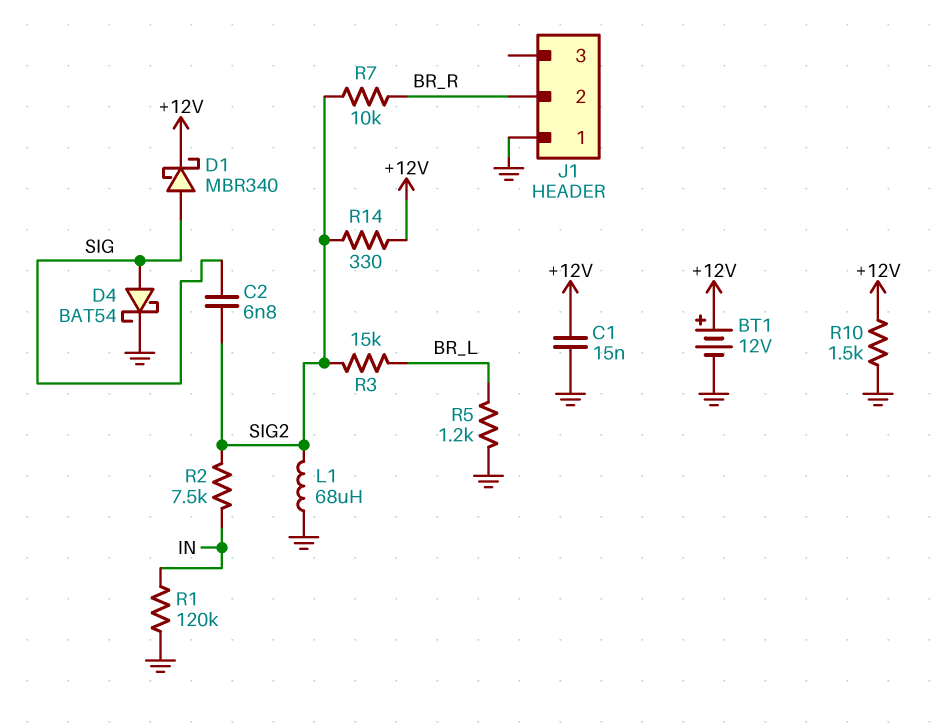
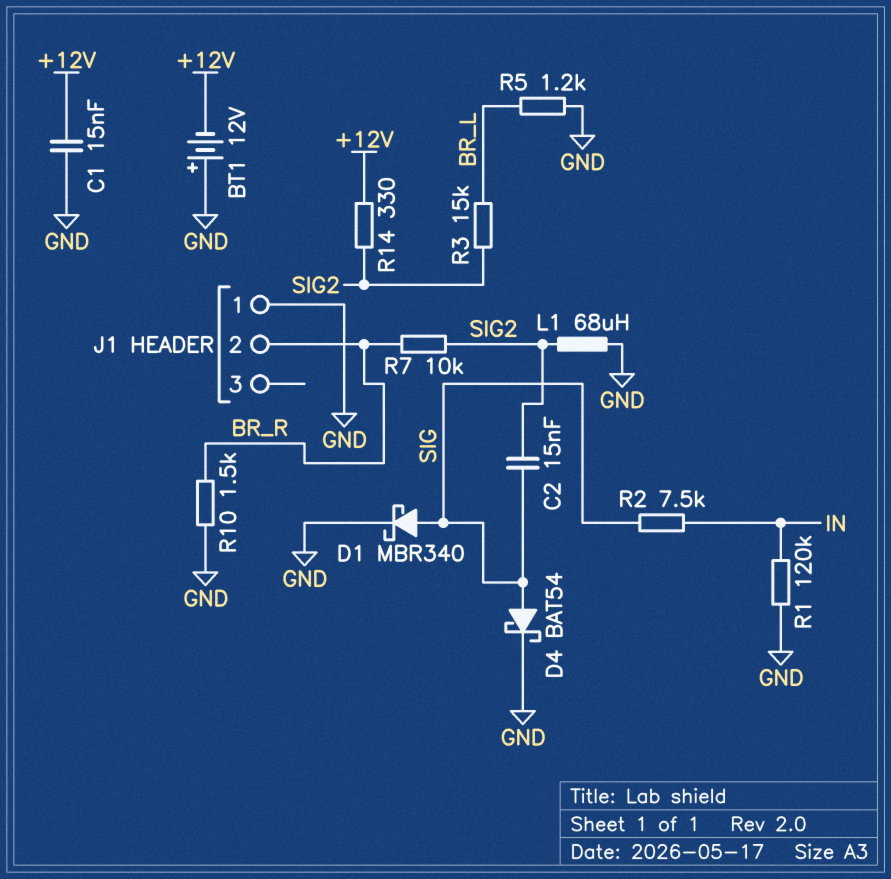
BT1: 12V (plus +12V, minus GND) -> 12V (plus GND, minus +12V)
C2: 6.8nF (SIG, SIG2) -> 15nF (SIG, SIG2)
D1: schottky MBR340 (A SIG, K +12V) -> schottky MBR340 (A SIG, K GND)
R2: 7.5k (IN, SIG2) -> 7.5k (IN, SIG)
R10: 1.5k (+12V, GND) -> 1.5k (BR_R, GND)

